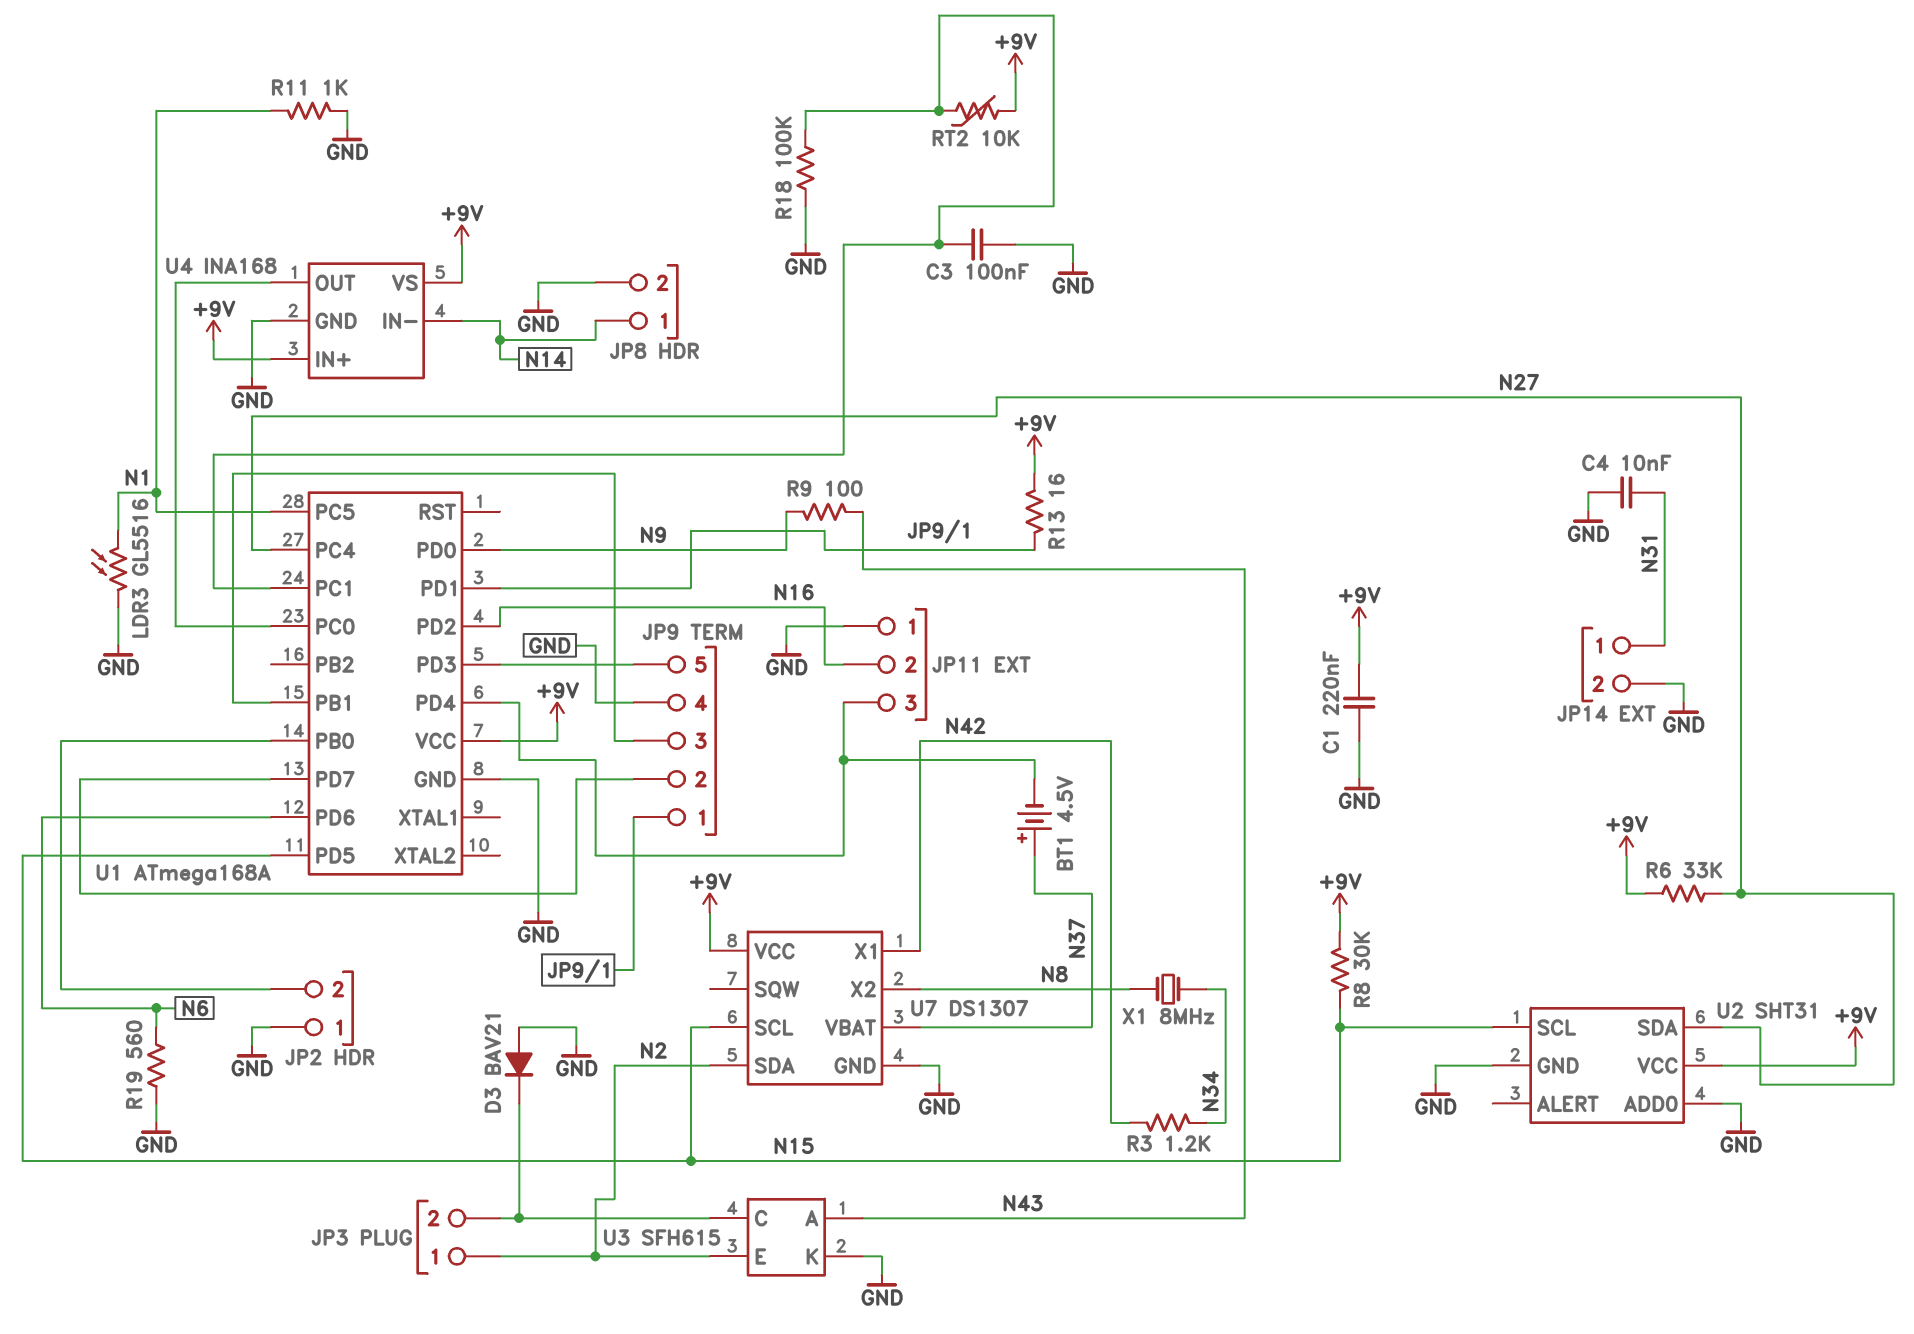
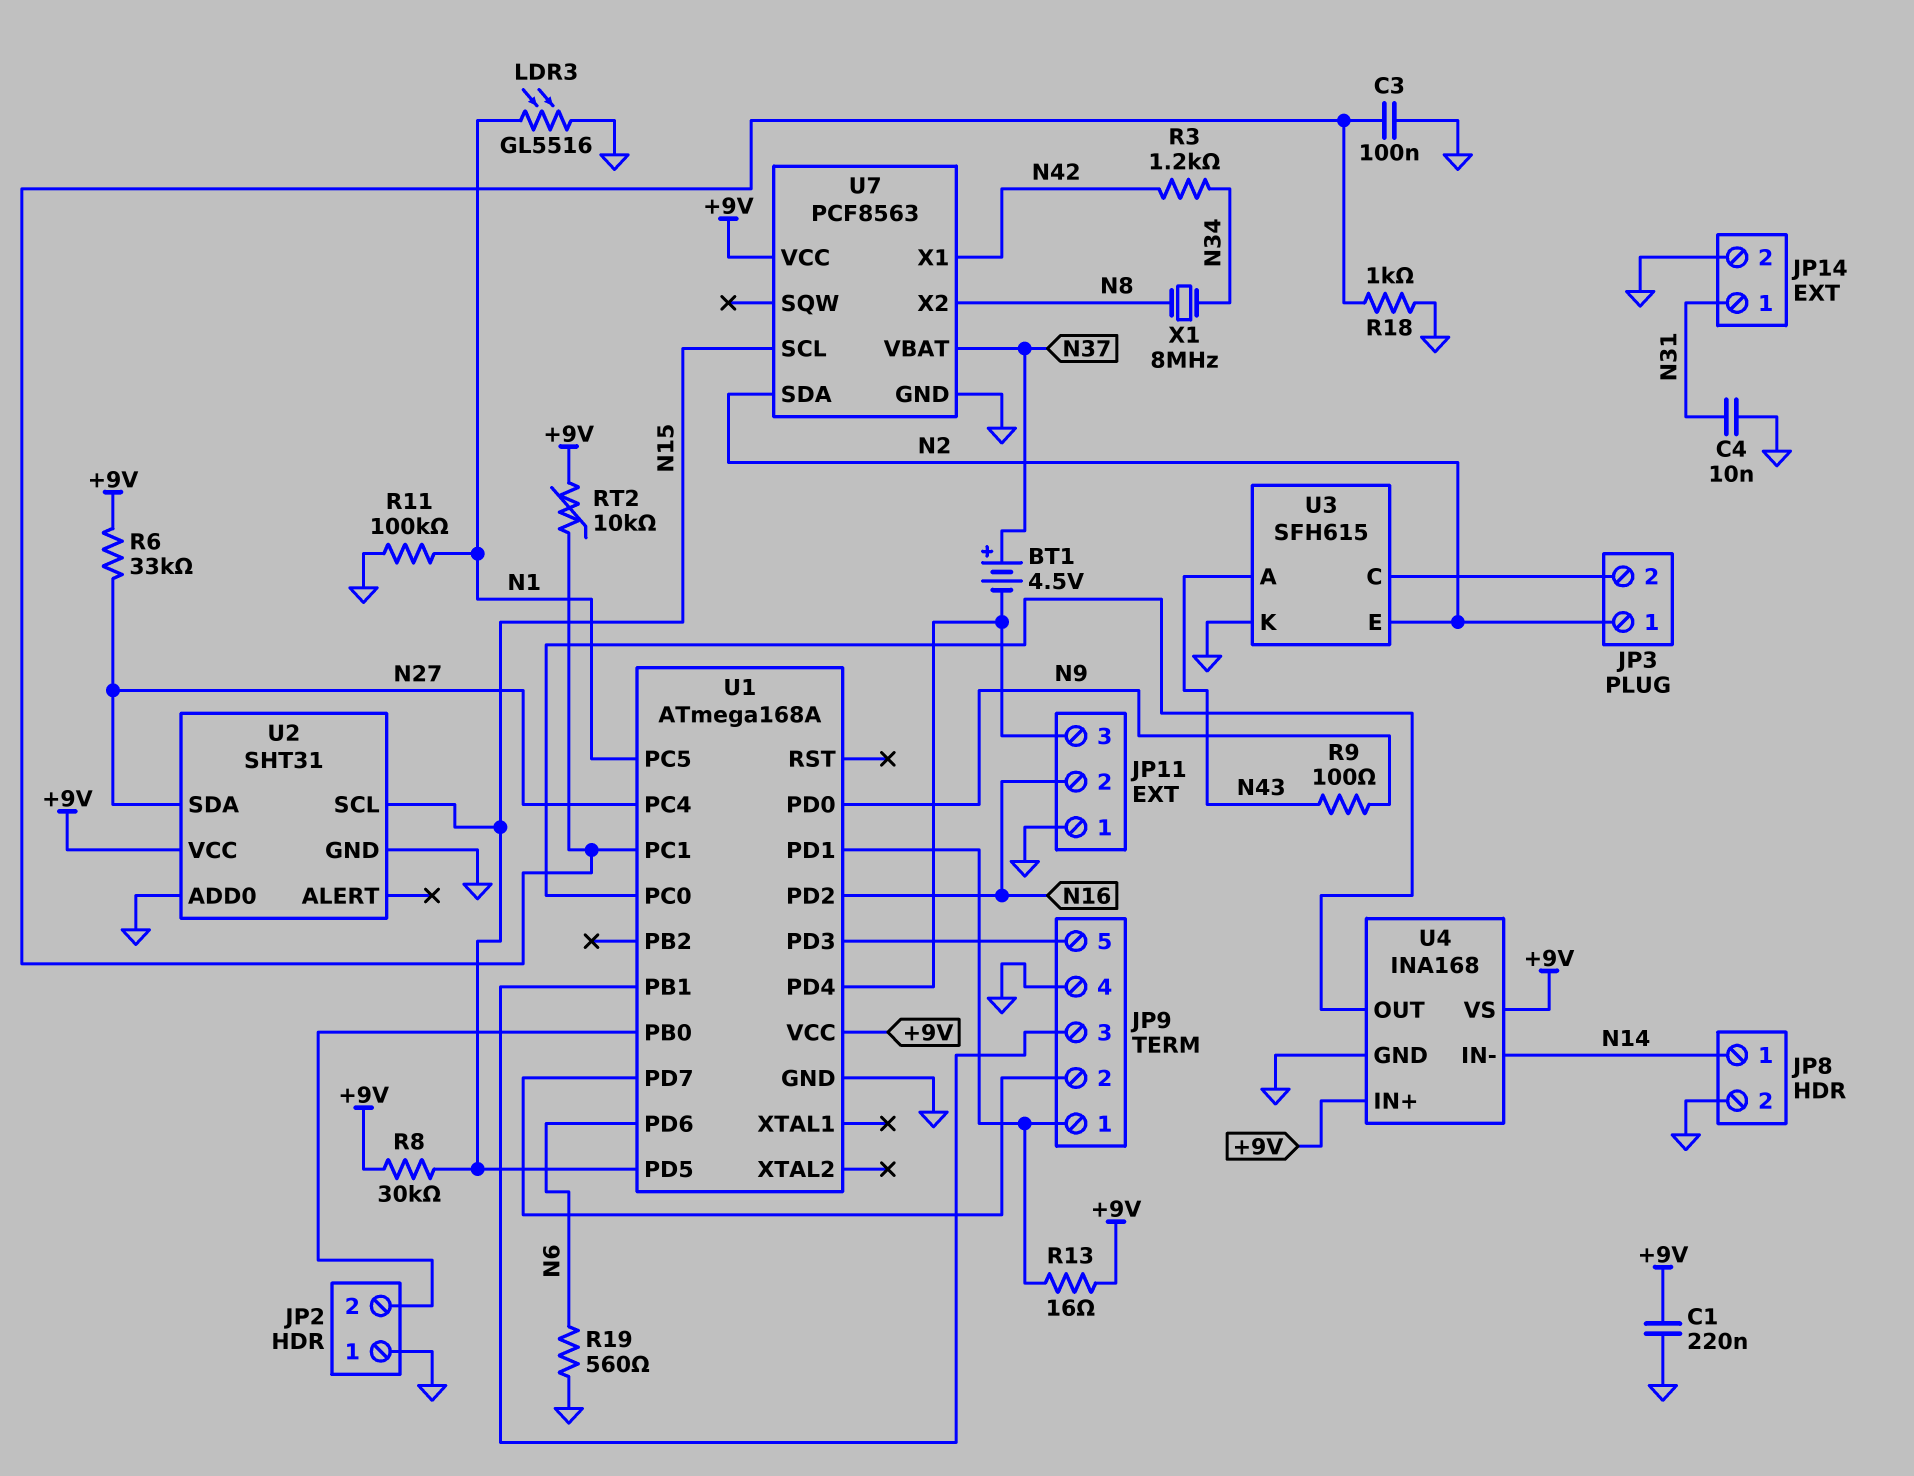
D3: diode BAV21 (A GND, K JP3/2) -> none
R11: 1k (GND, N1) -> 100k (GND, N1)
R18: 100k (GND, U1/PC1) -> 1k (GND, U1/PC1)
U7: DS1307 -> PCF8563

